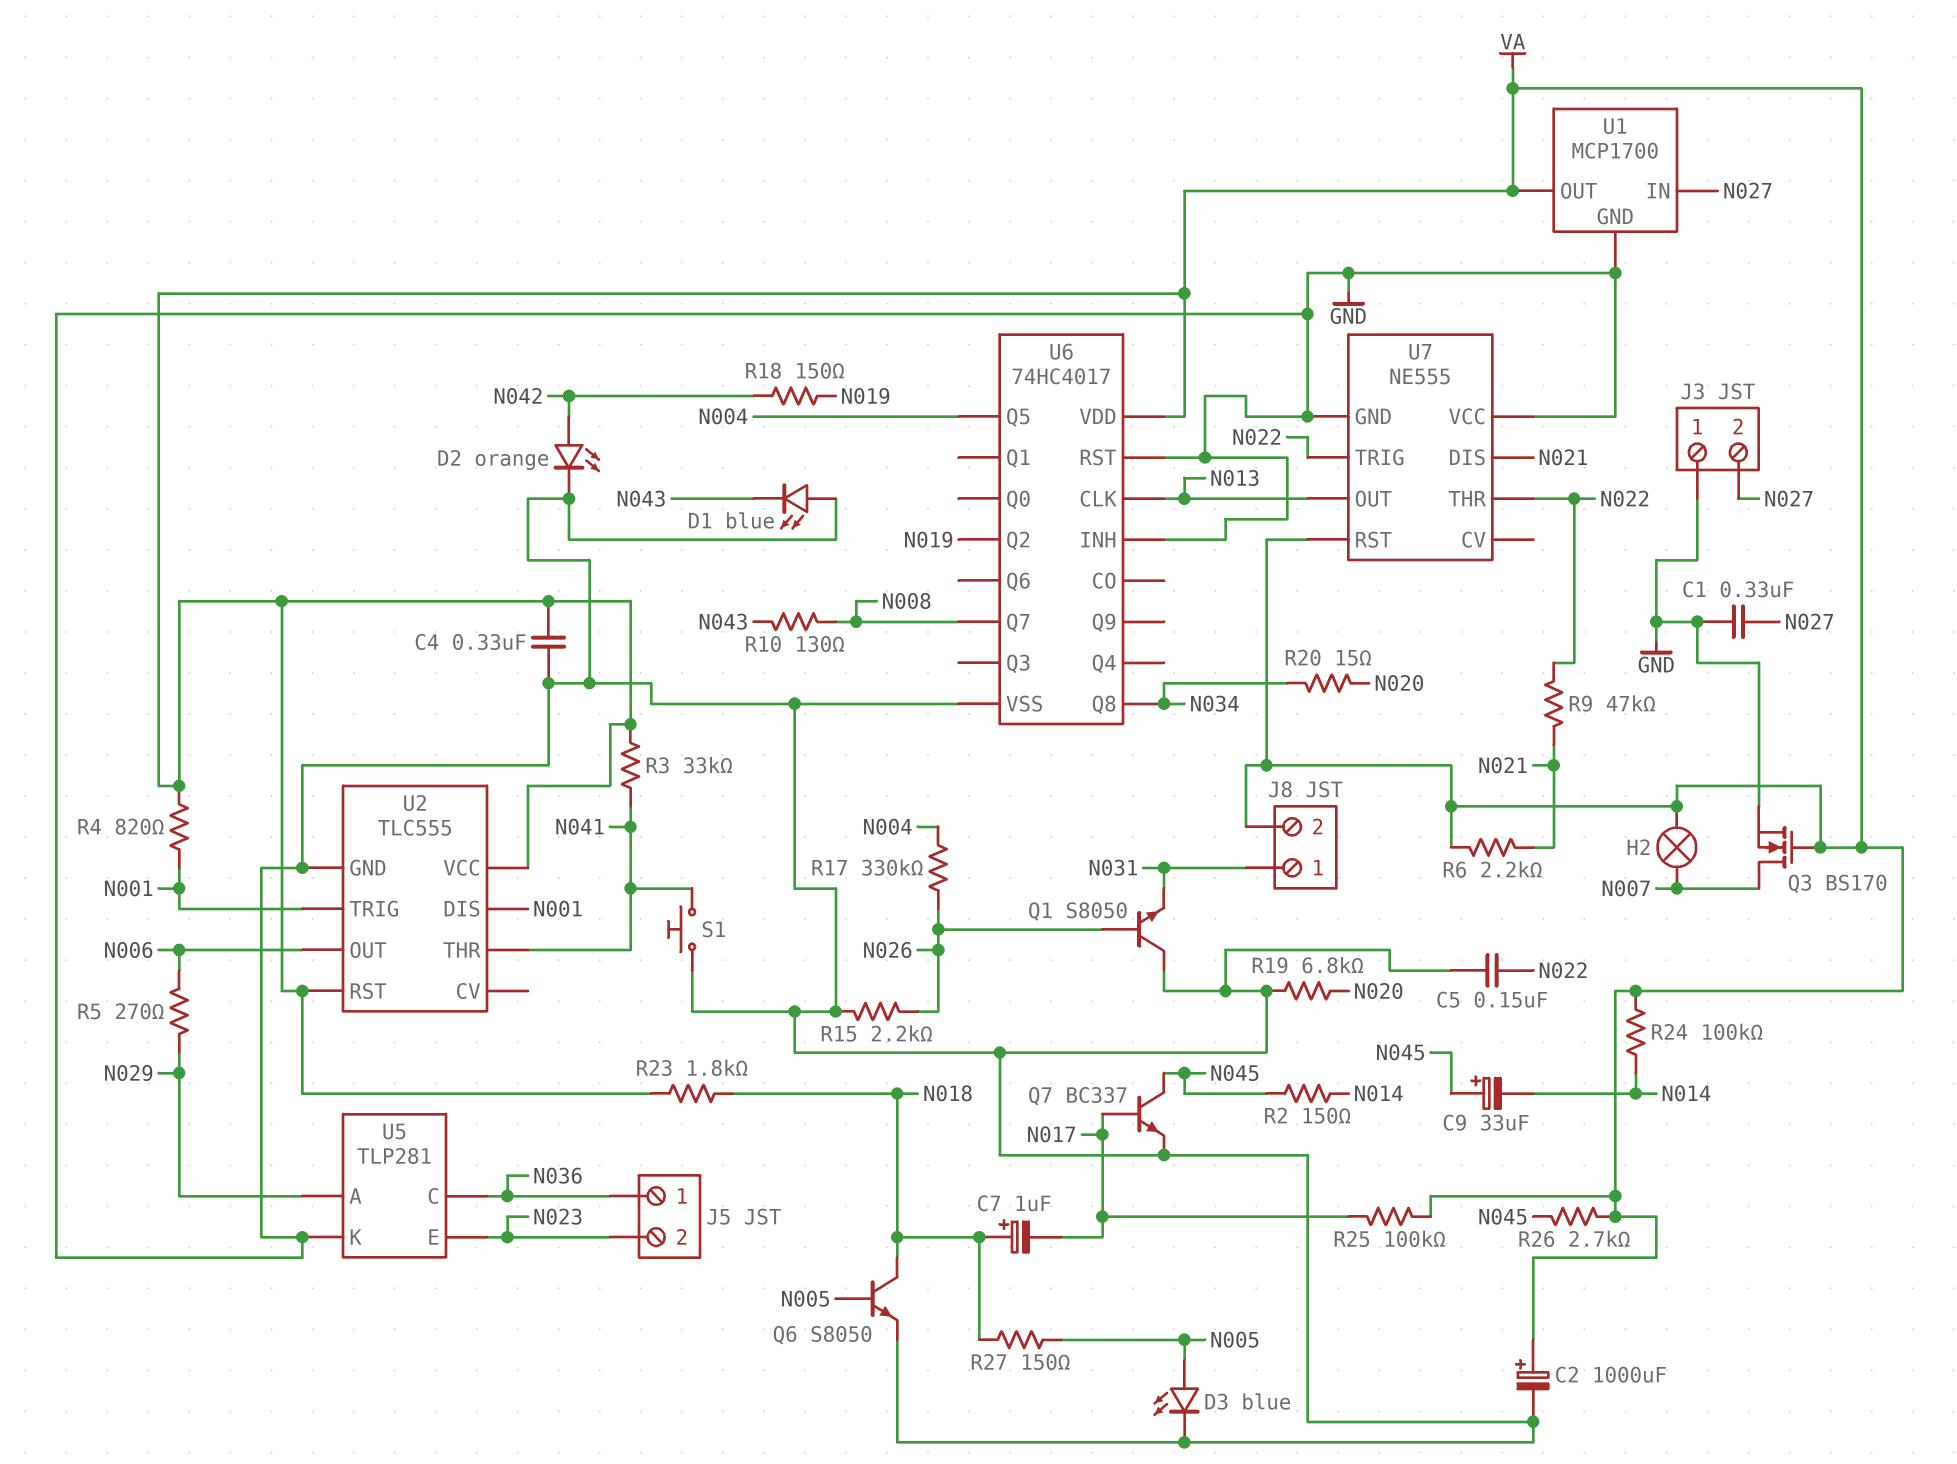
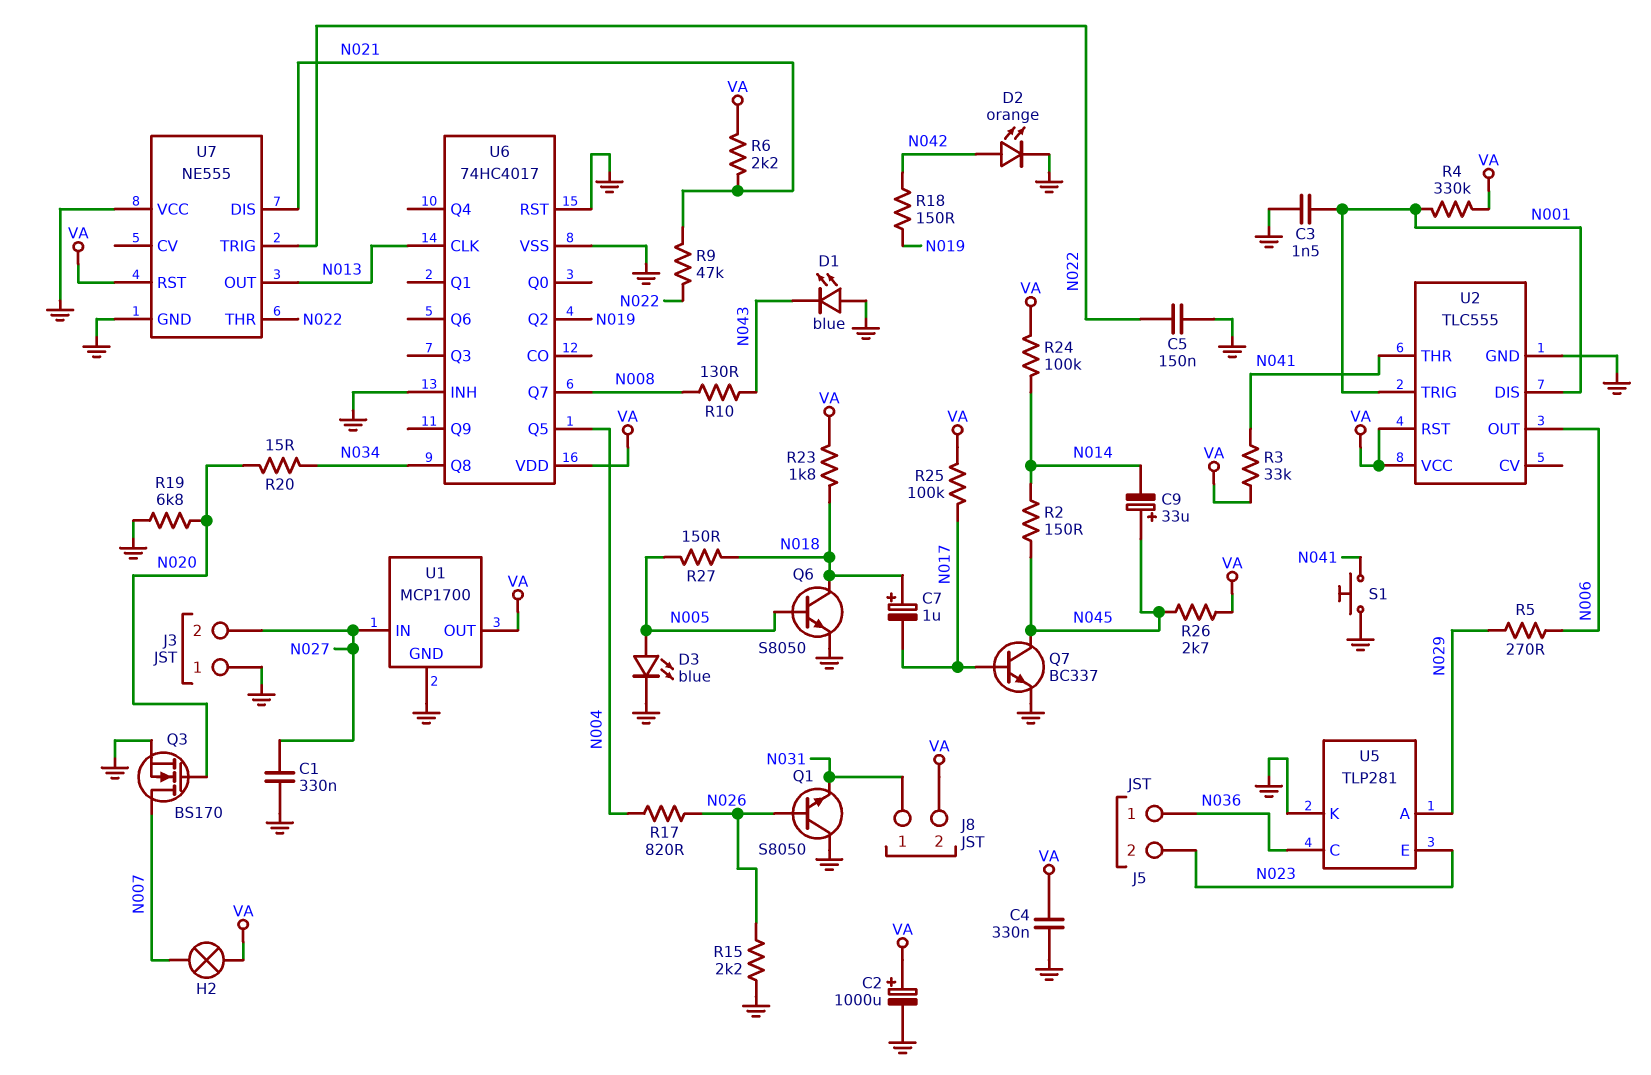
C3: none -> 1.5nF (GND, N001)
Q3: NMOS BS170 (G VA, D N007, S GND) -> NMOS BS170 (G N020, D N007, S GND)
R4: 820 (N001, VA) -> 330k (N001, VA)
R17: 330k (N004, N026) -> 820 (N004, N026)

